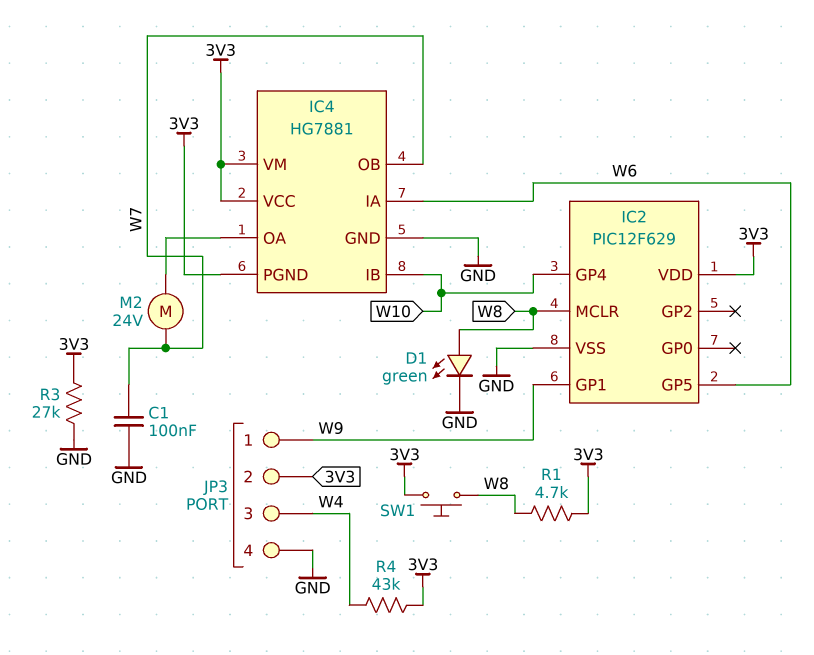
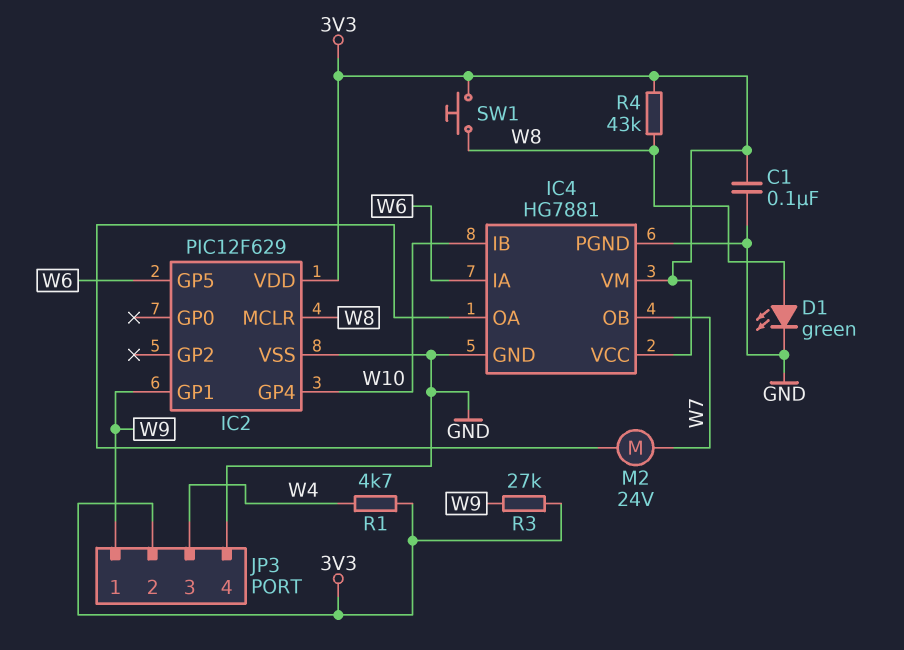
C1: 100nF (GND, W7) -> 100nF (3V3, GND)
IC4 pin PGND: 3V3 -> GND
R1: 4.7k (3V3, W8) -> 4.7k (3V3, W4)
R3: 27k (3V3, GND) -> 27k (3V3, W9)
R4: 43k (3V3, W4) -> 43k (3V3, W8)

